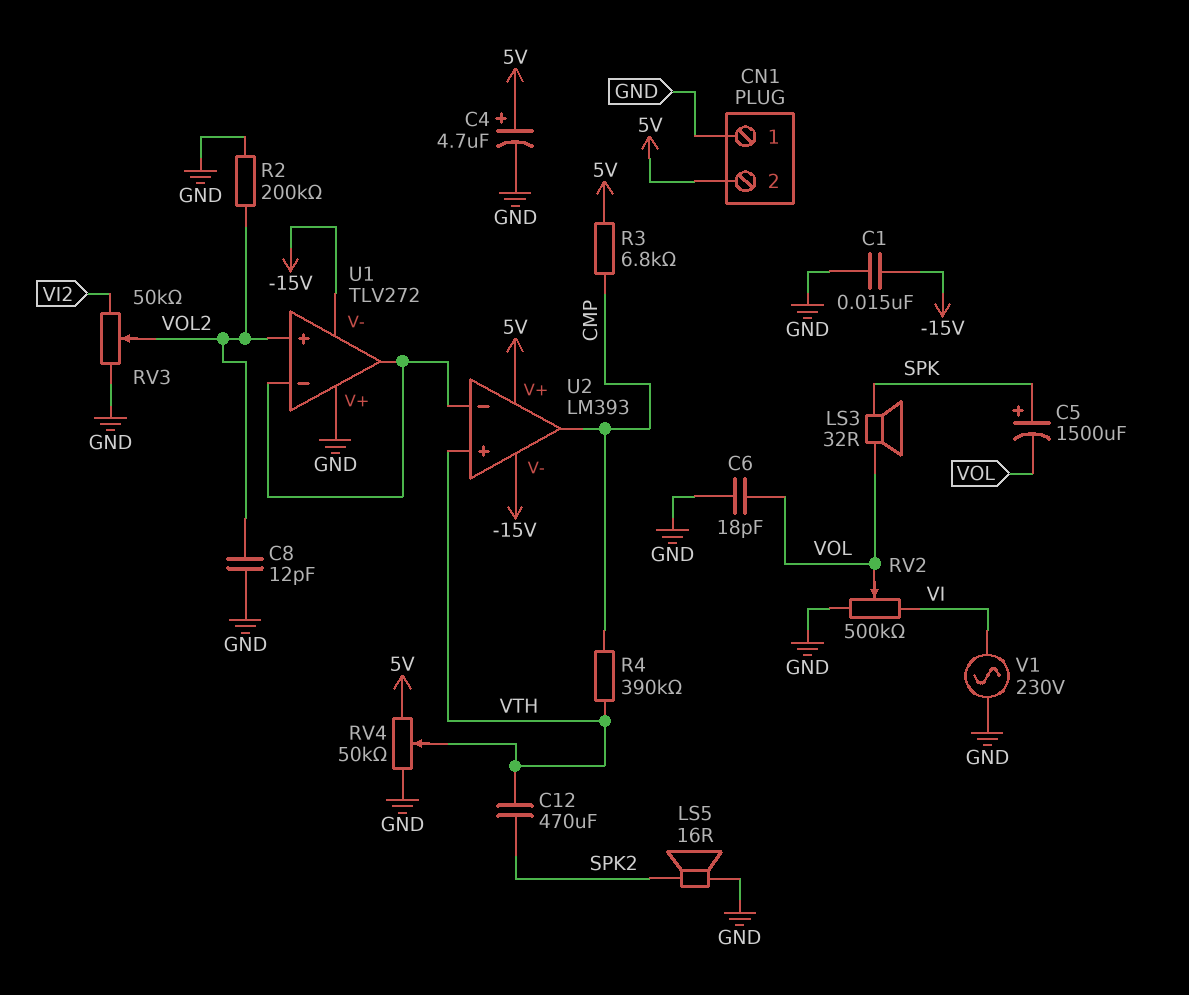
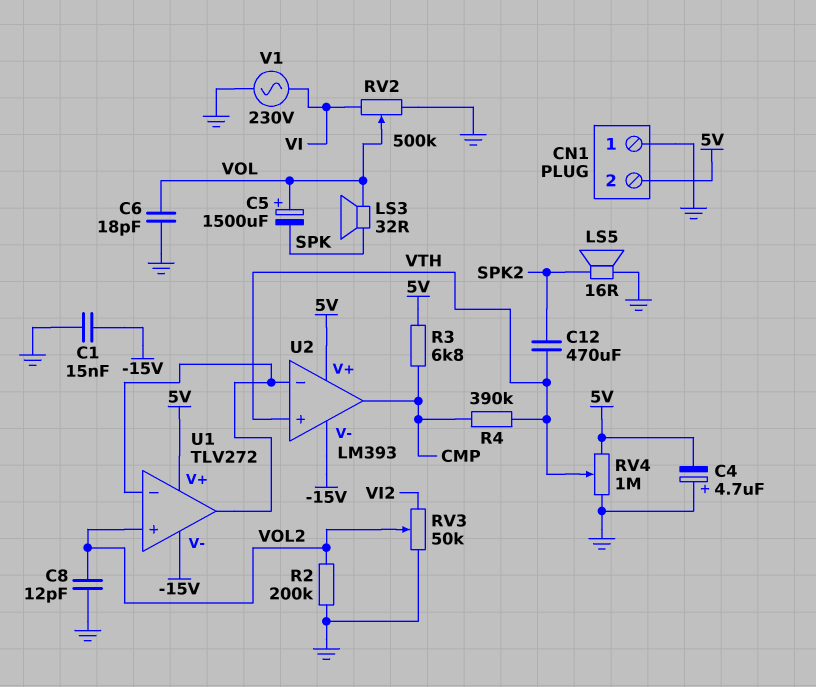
C4: 4.7uF (plus 5V, minus GND) -> 4.7uF (plus GND, minus 5V)
C5: 1500uF (plus SPK, minus VOL) -> 1500uF (plus VOL, minus SPK)
RV4: 50k (5V, GND, wiper VTH) -> 1M (5V, GND, wiper VTH)
U1 pin V+: GND -> 5V

